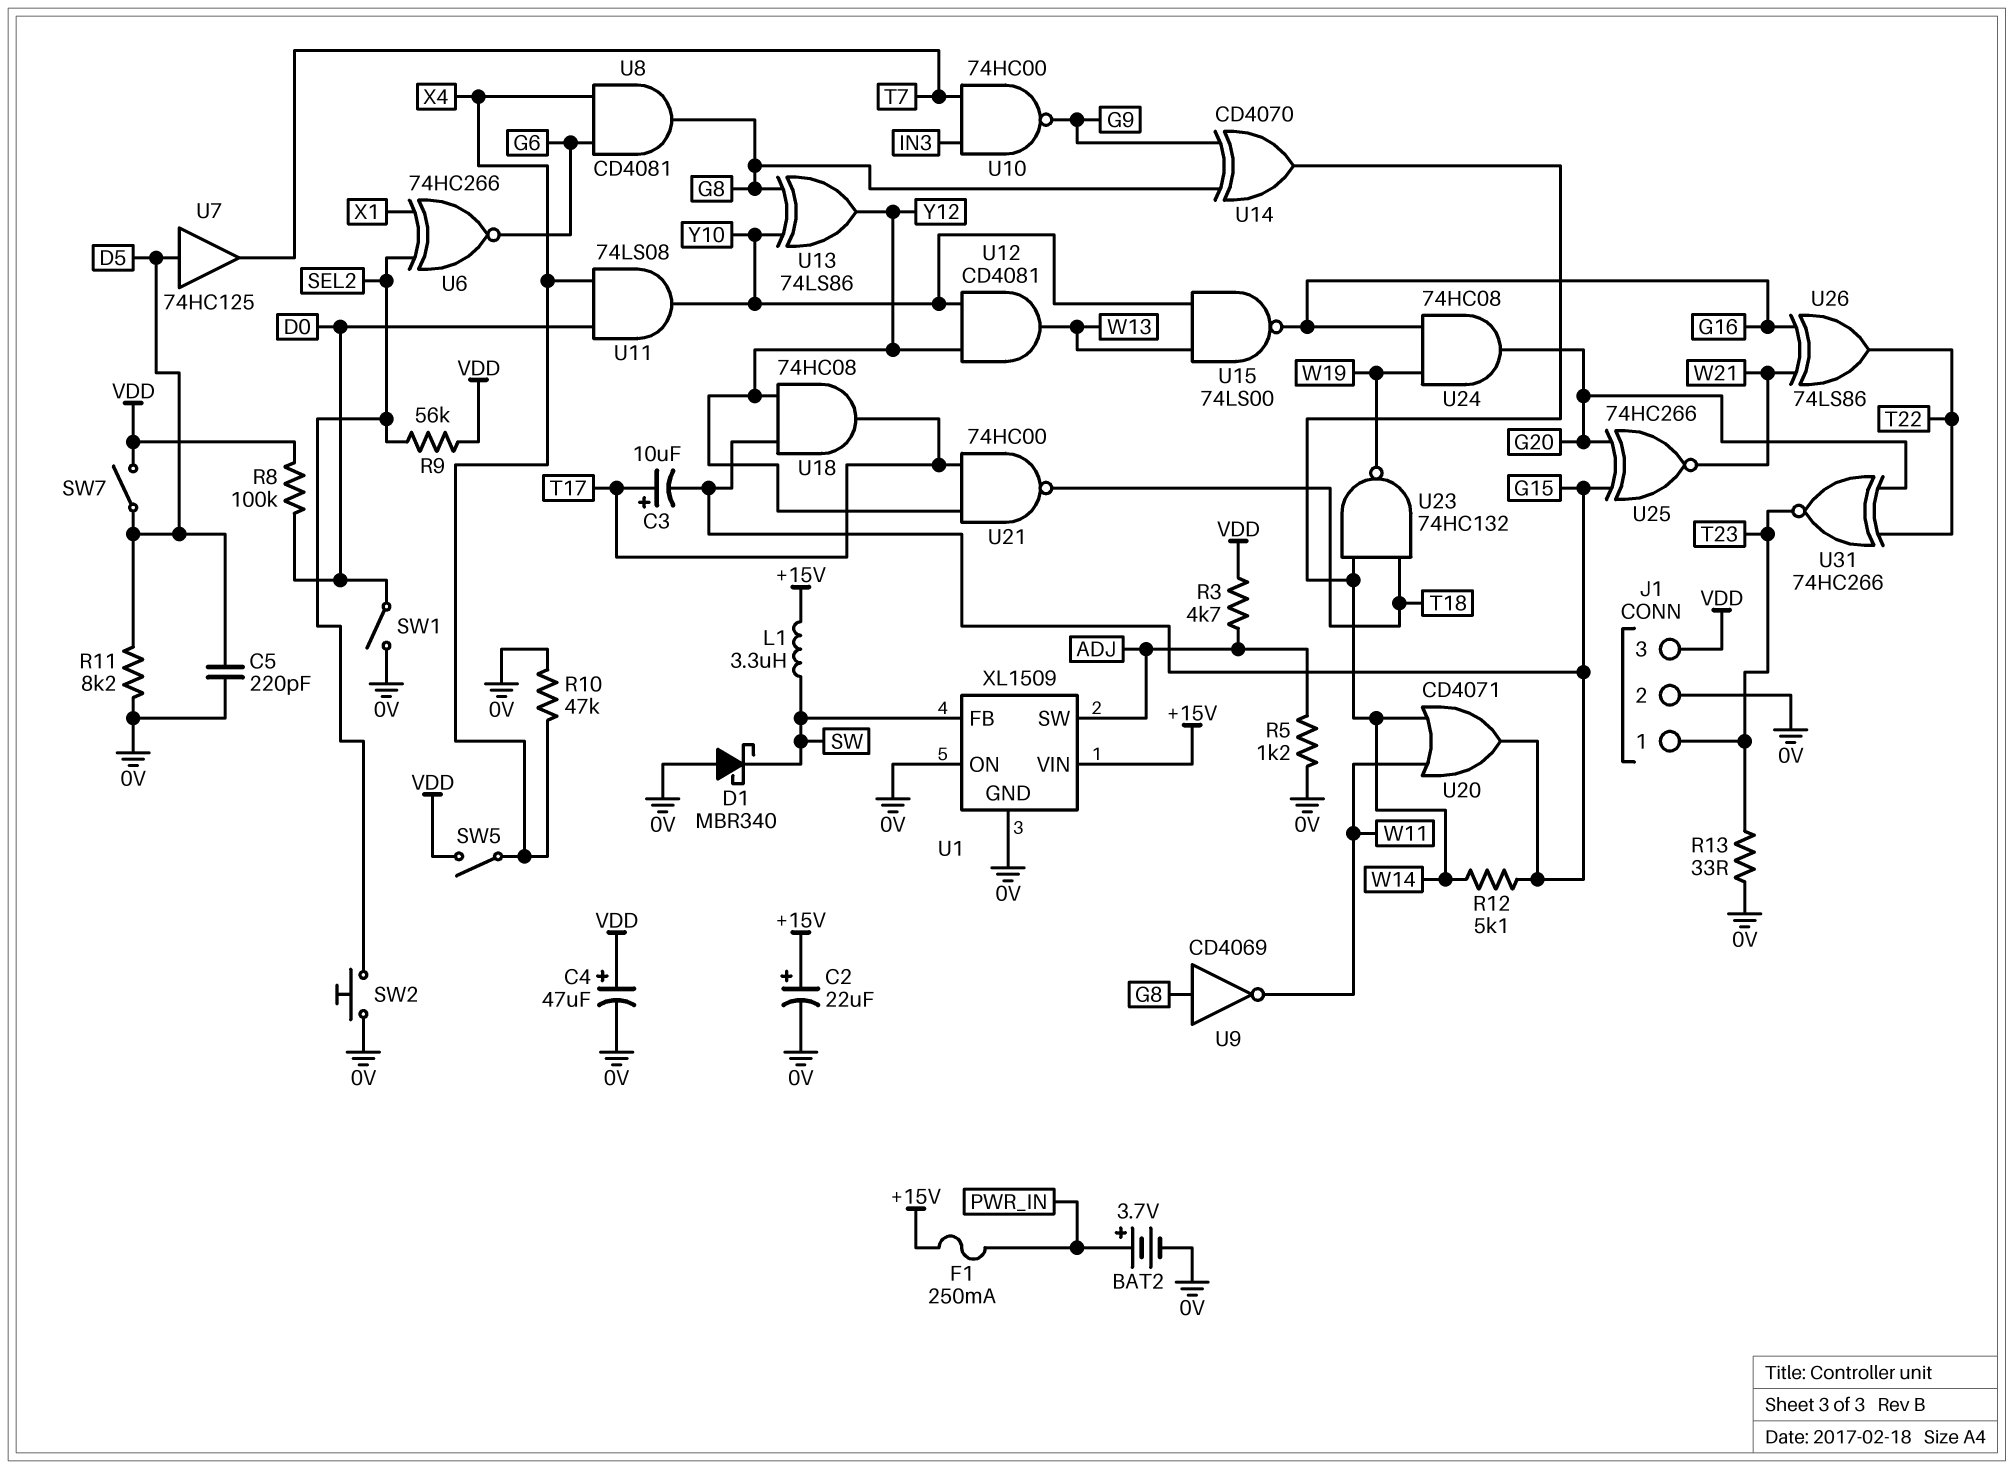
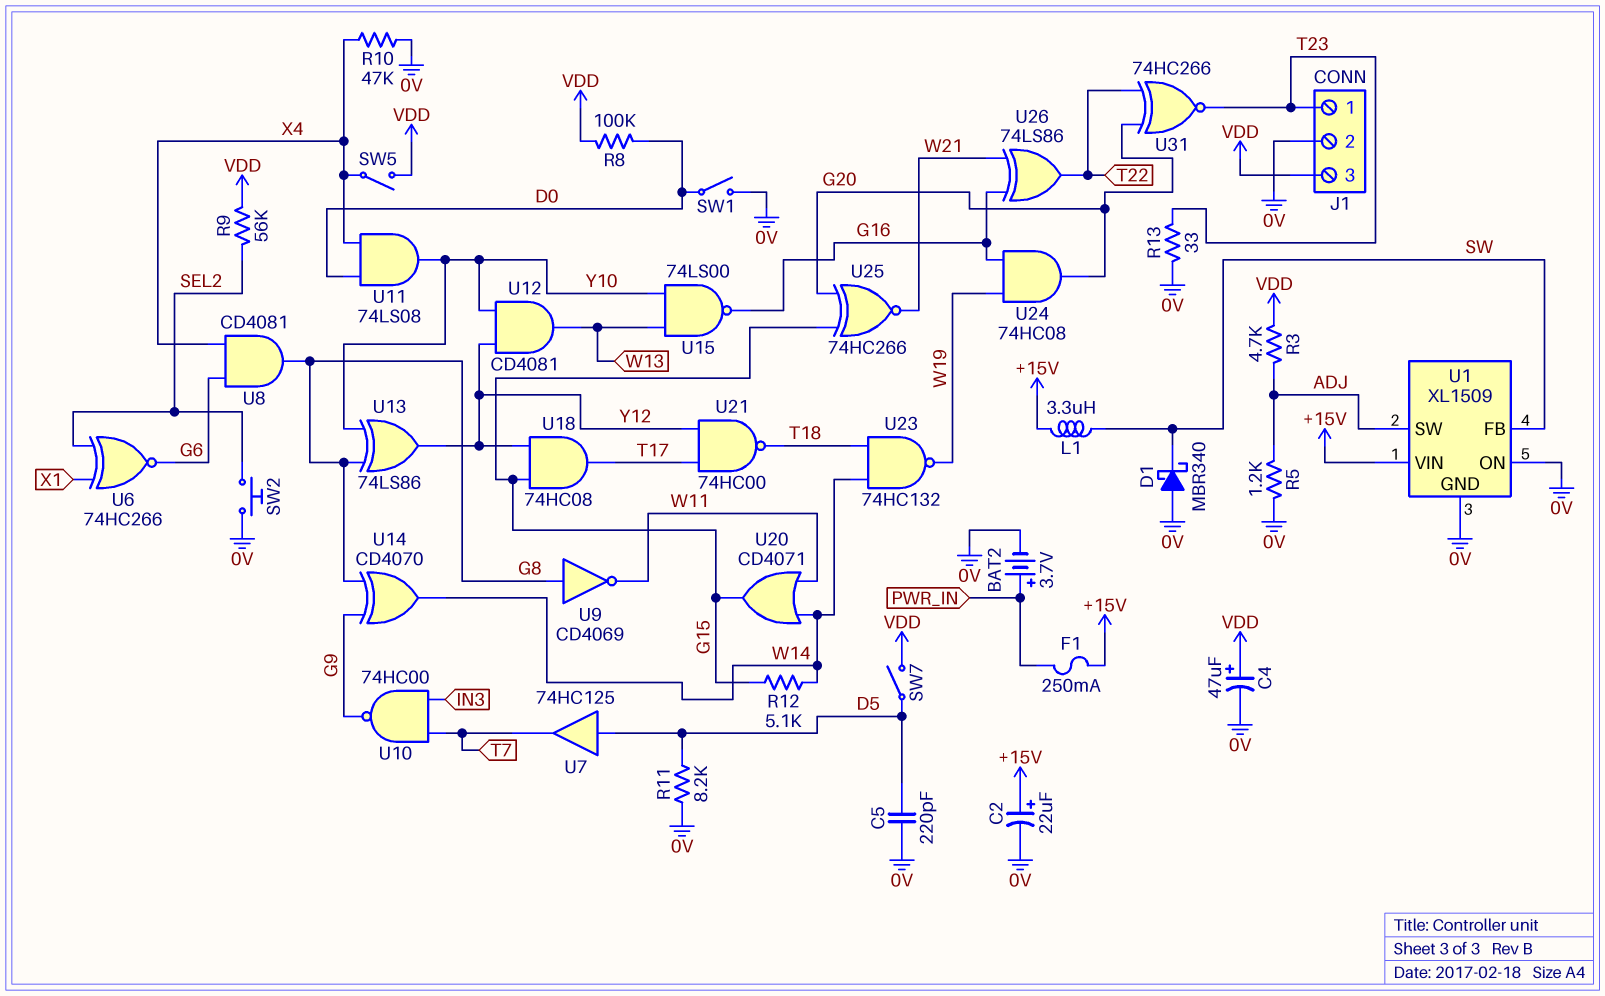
C3: 10uF (plus T17, minus G15) -> none

